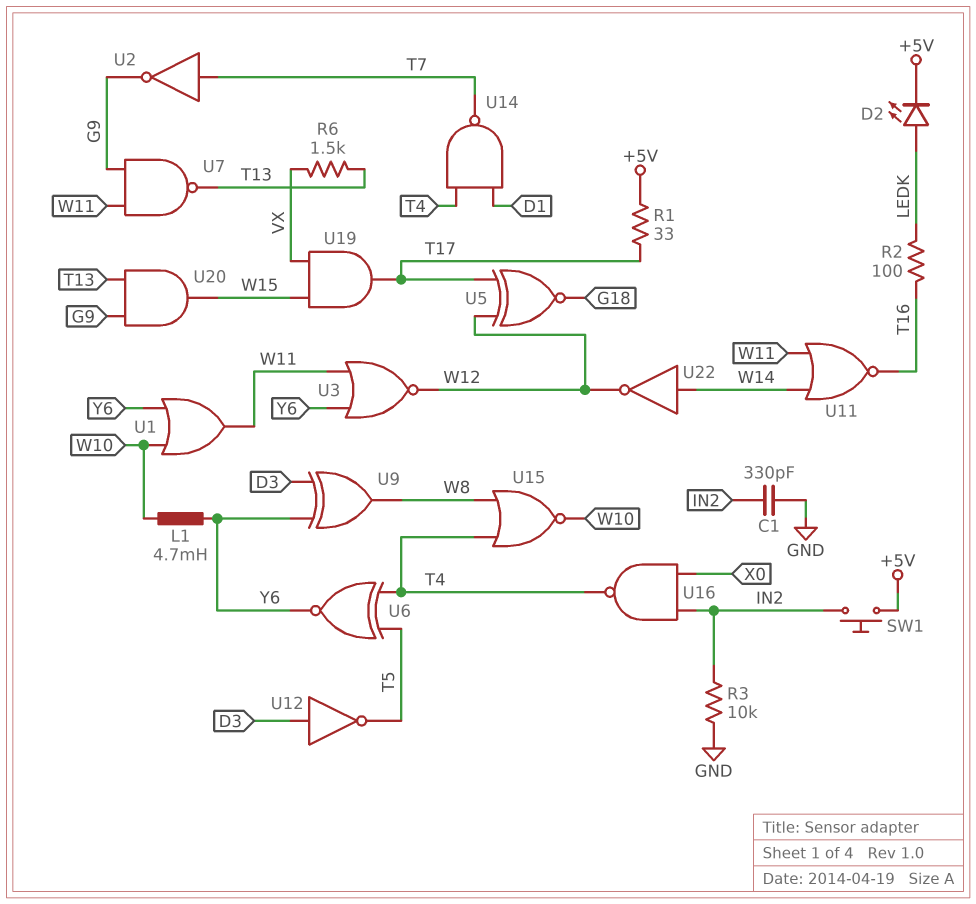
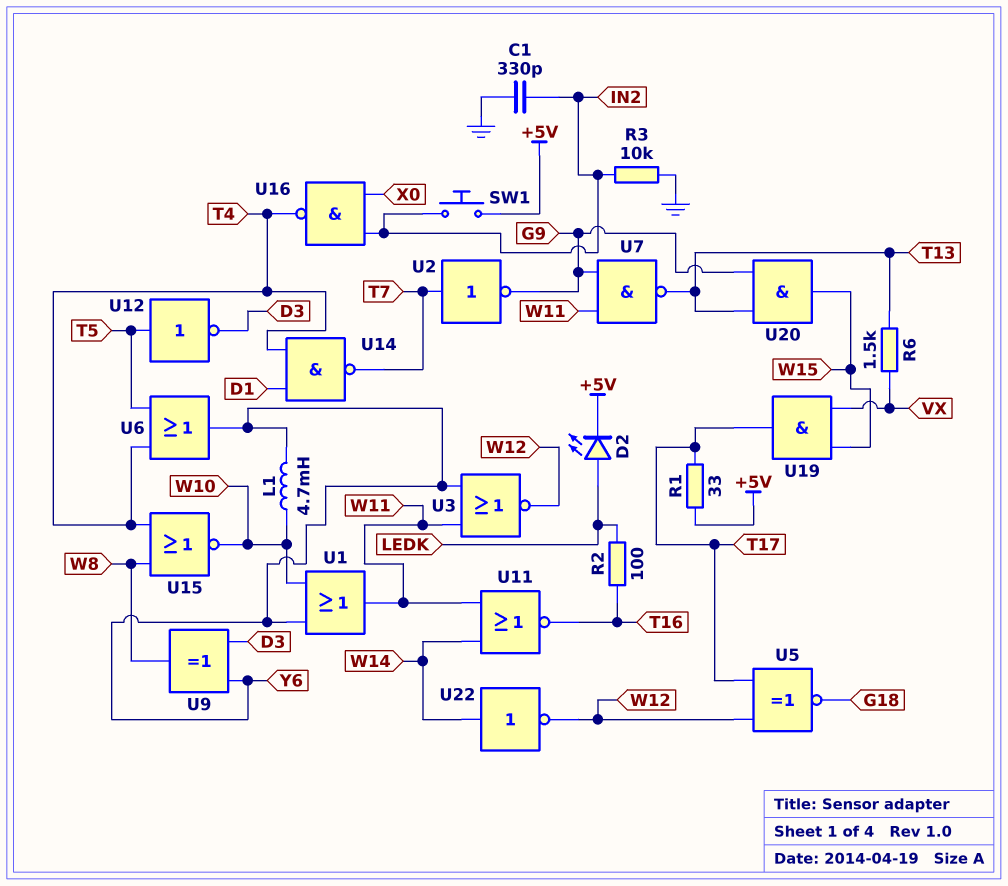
U6: XNOR (in T4, in T5, out Y6) -> OR (in T4, in T5, out Y6)
U12: NOT (in D3, out T5) -> NOT (in T5, out D3)

